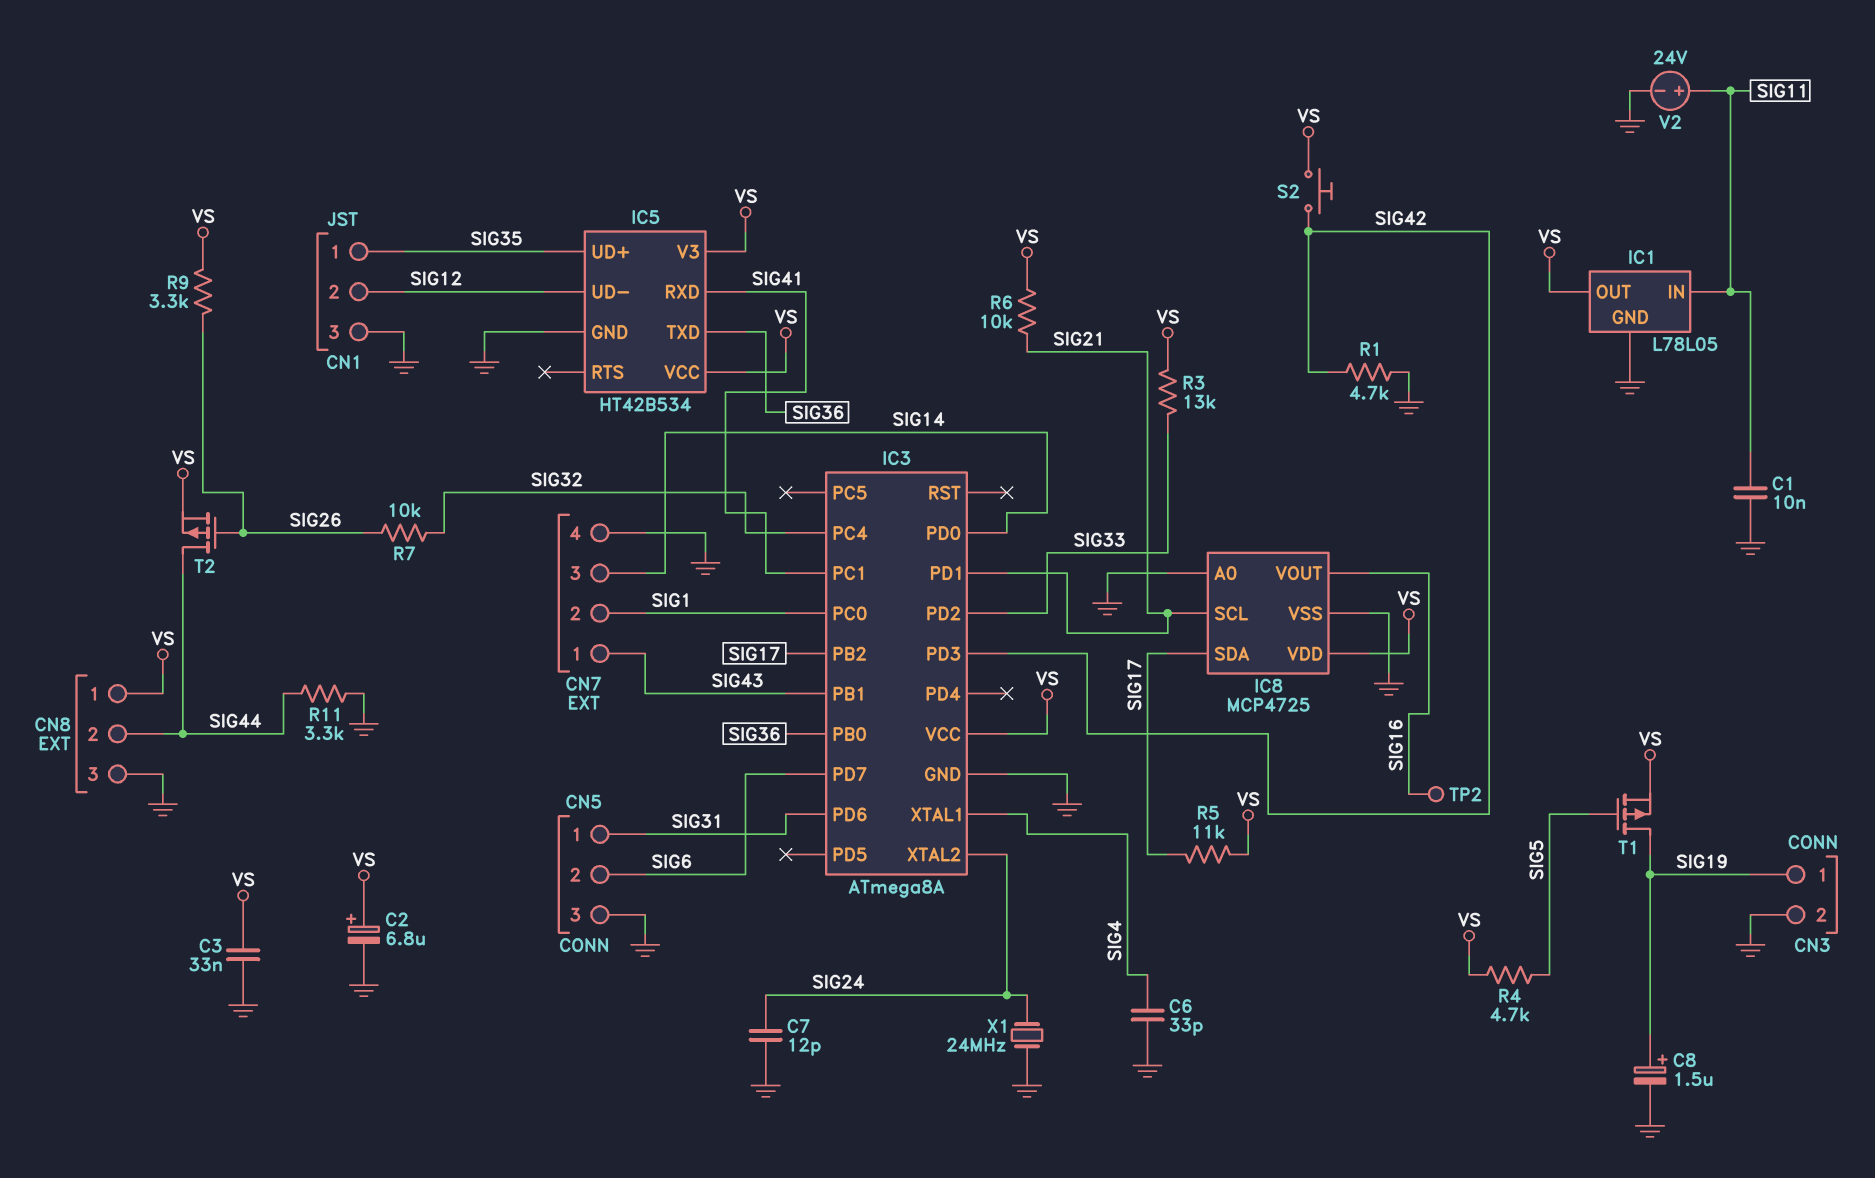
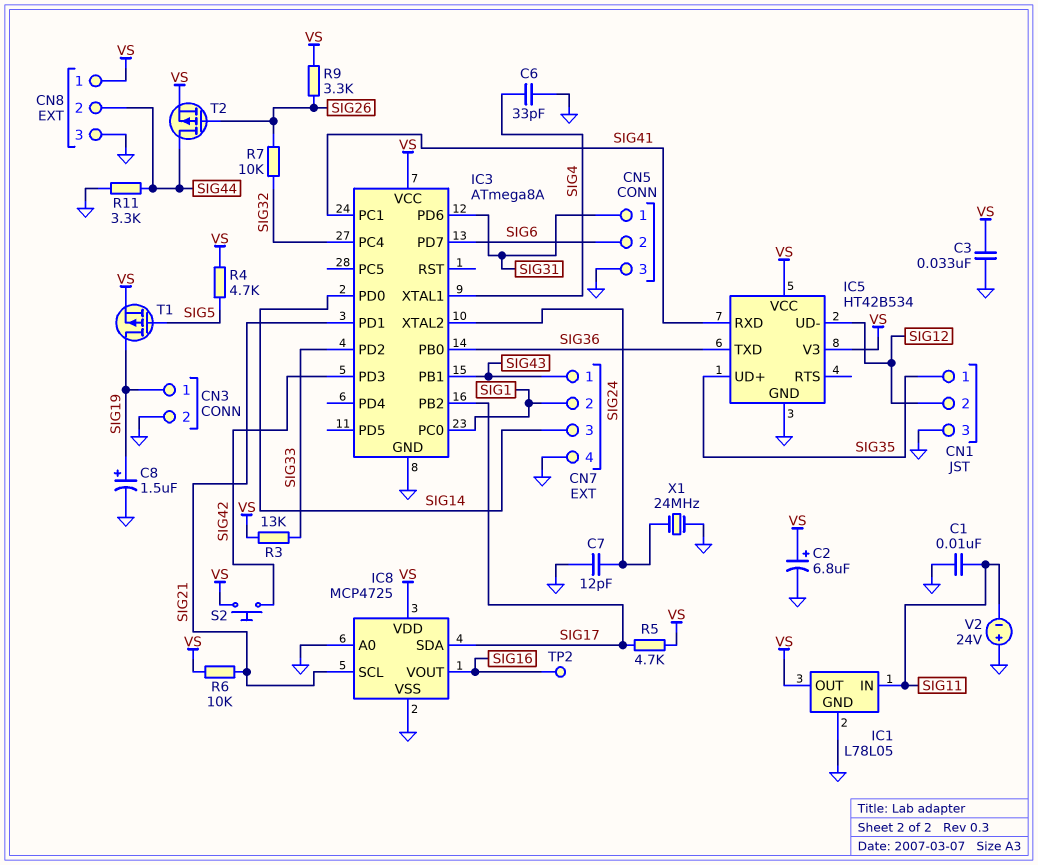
R1: 4.7k (GND, SIG42) -> none
R5: 11k (SIG17, VS) -> 4.7k (SIG17, VS)
V2: 24V (plus SIG11, minus GND) -> 24V (plus GND, minus SIG11)

